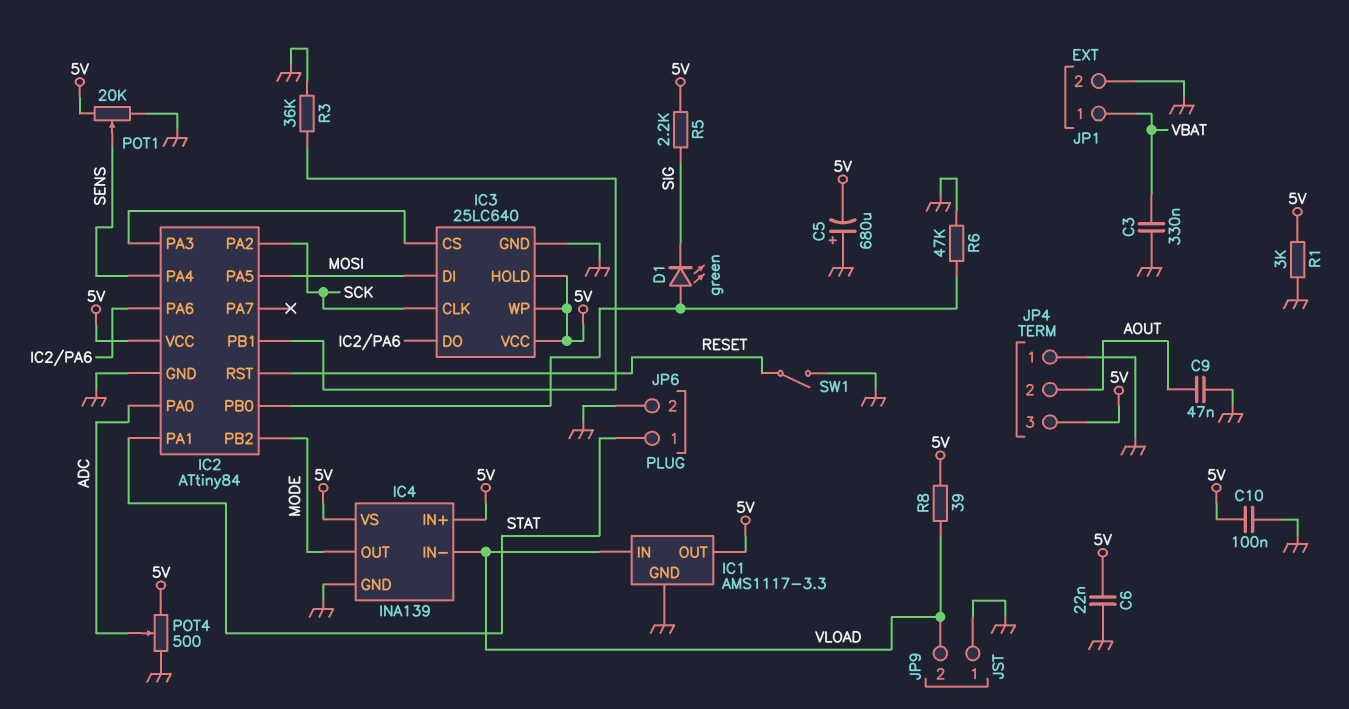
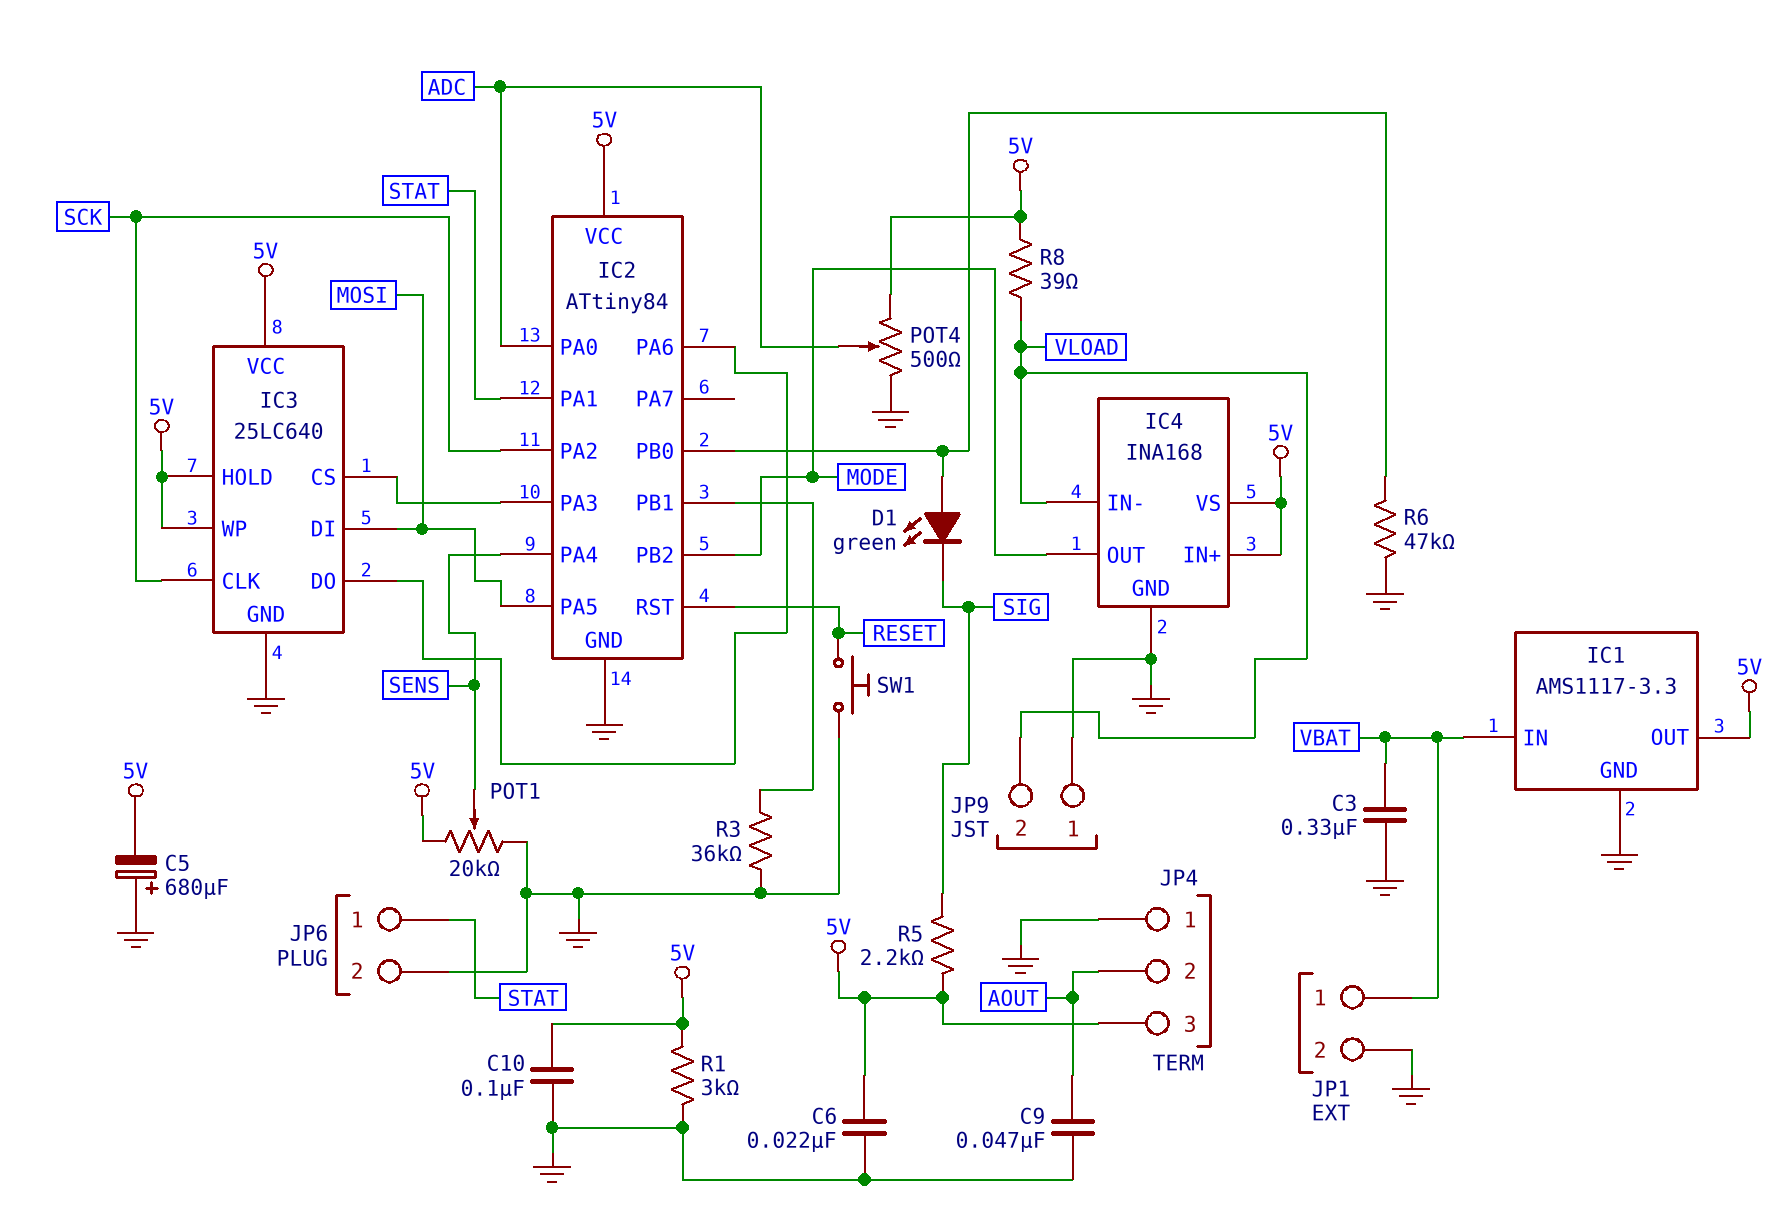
IC1 pin IN: VLOAD -> VBAT
IC4: INA139 -> INA168
SW1: switch (GND, RESET) -> button (GND, RESET)

